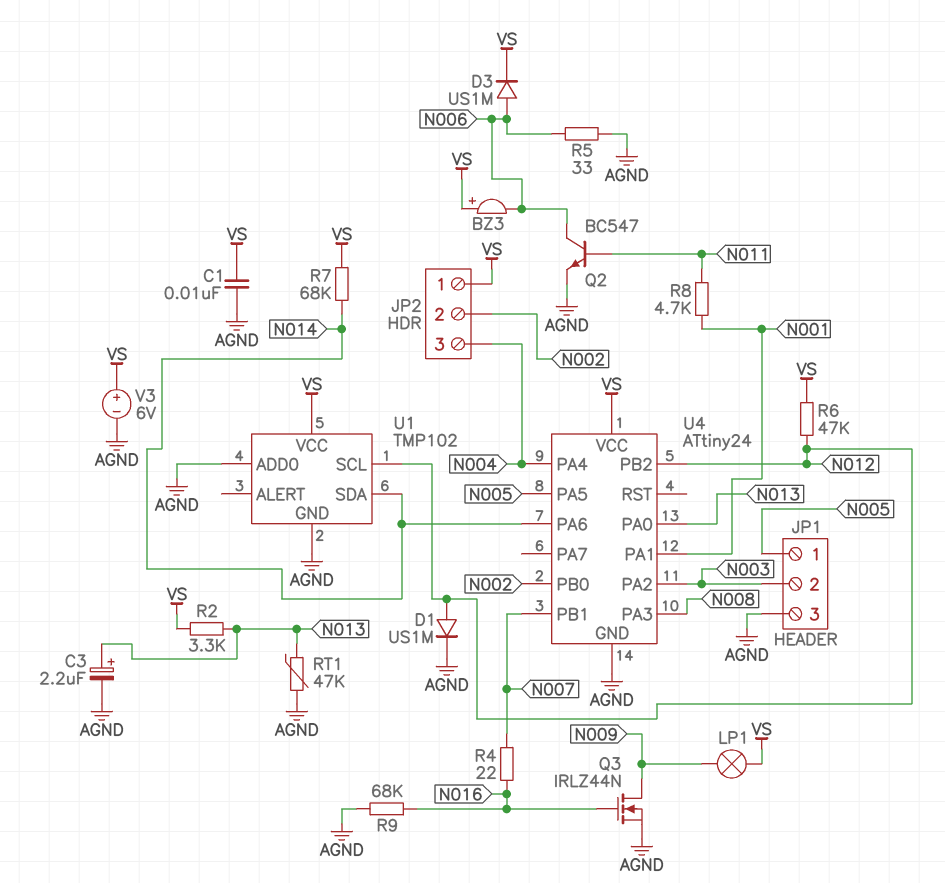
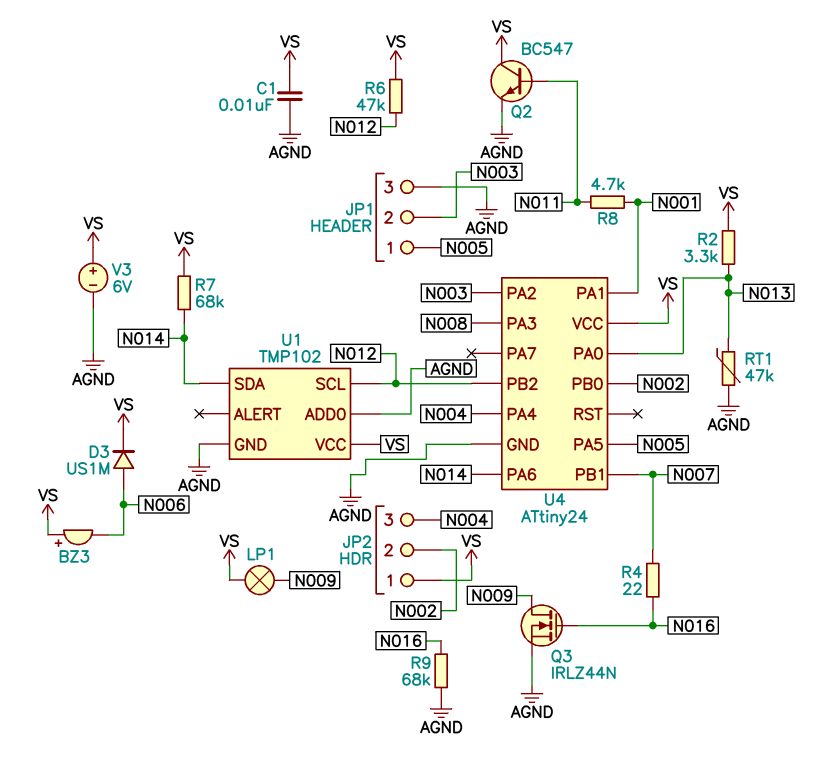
C3: 2.2uF (plus N013, minus AGND) -> none
D1: diode US1M (A N012, K AGND) -> none
Q2: NPN BC547 (B N011, C N006, E AGND) -> NPN BC547 (B N011, C VS, E AGND)
R5: 33 (AGND, N006) -> none

